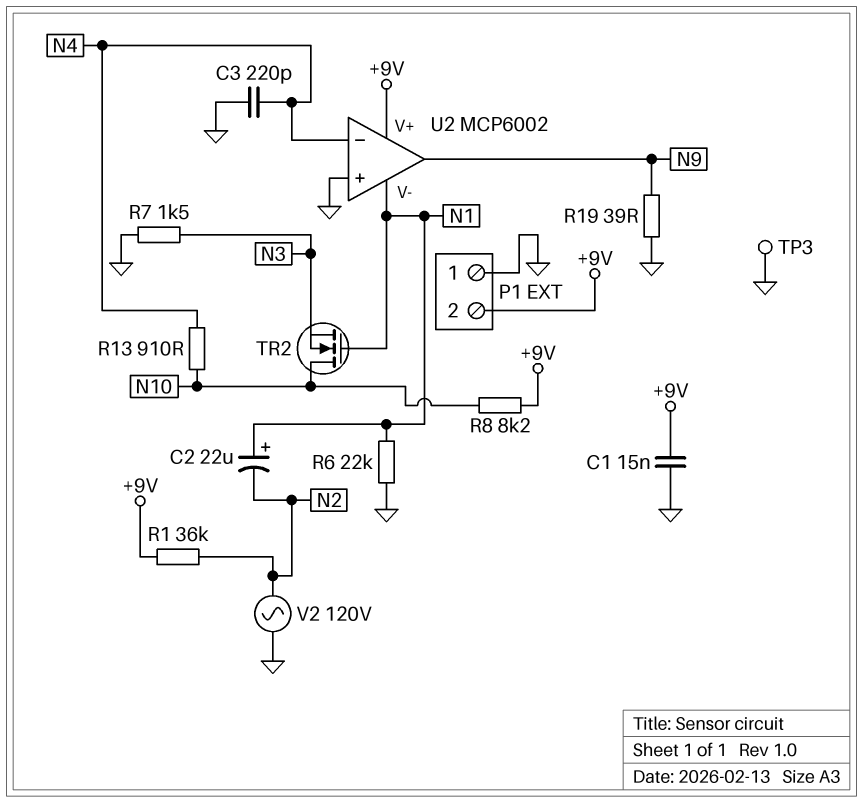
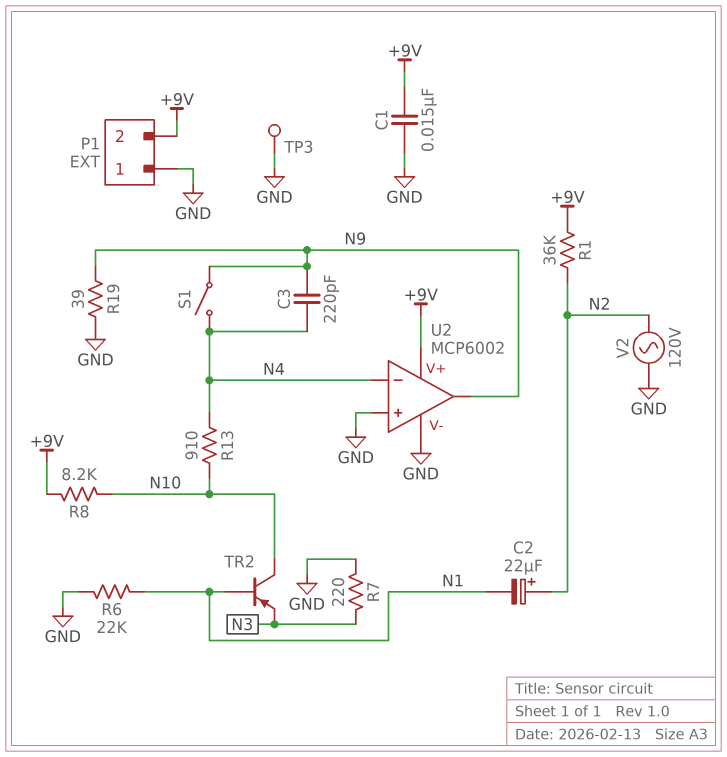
C2: 22uF (plus N1, minus N2) -> 22uF (plus N2, minus N1)
C3: 220pF (GND, N4) -> 220pF (N4, N9)
R7: 1.5k (GND, N3) -> 220 (GND, N3)
S1: none -> switch (N4, N9)
TR2: NMOS (G N1, D N10, S N3) -> PNP (B N1, C N10, E N3)
U2 pin V-: N1 -> GND

